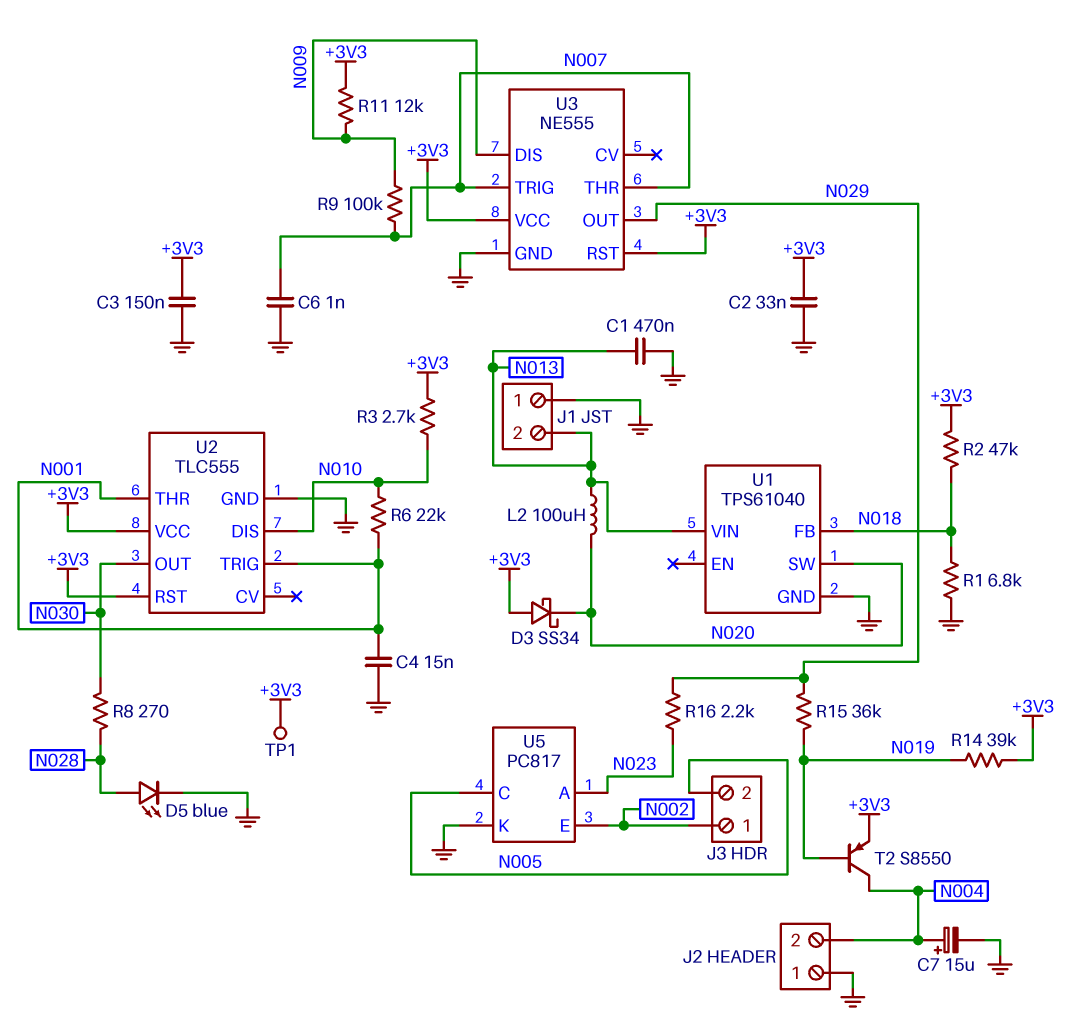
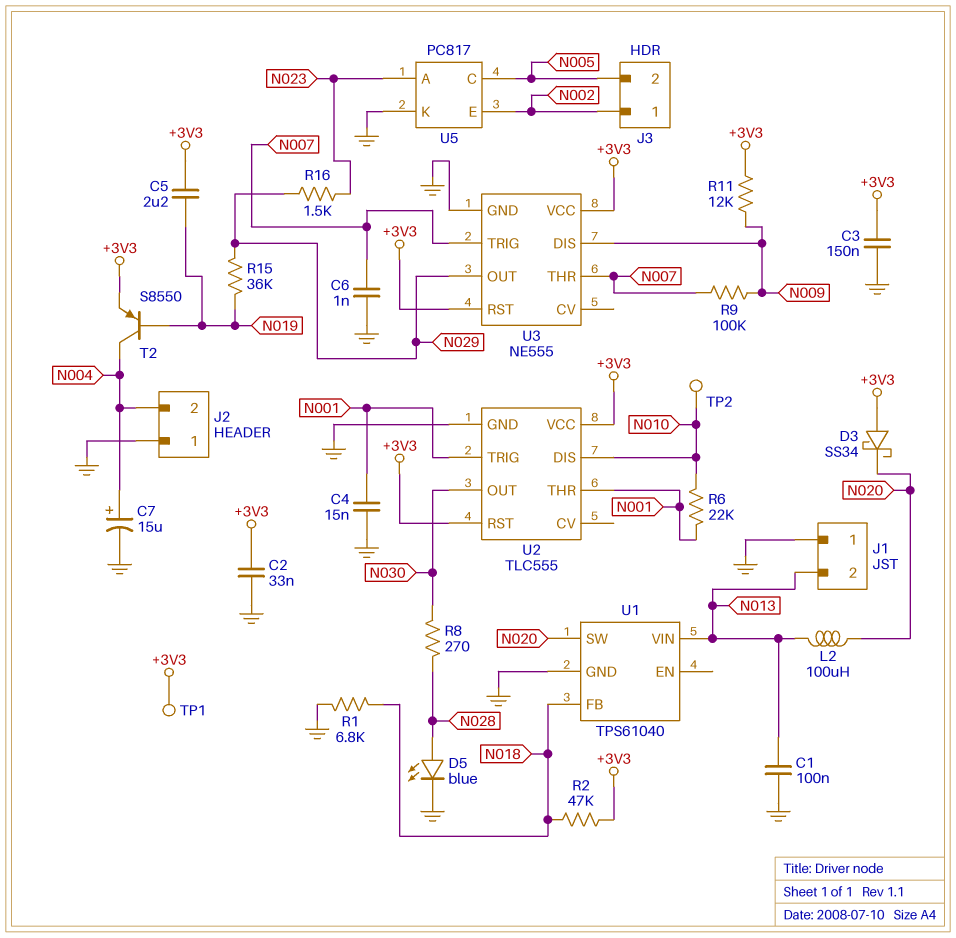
C1: 470nF (GND, N013) -> 100nF (GND, N013)
C5: none -> 2.2uF (+3V3, N019)
R3: 2.7k (+3V3, N010) -> none
R14: 39k (+3V3, N019) -> none
R16: 2.2k (N023, N029) -> 1.5k (N023, N029)
TP2: none -> test point (N010)

